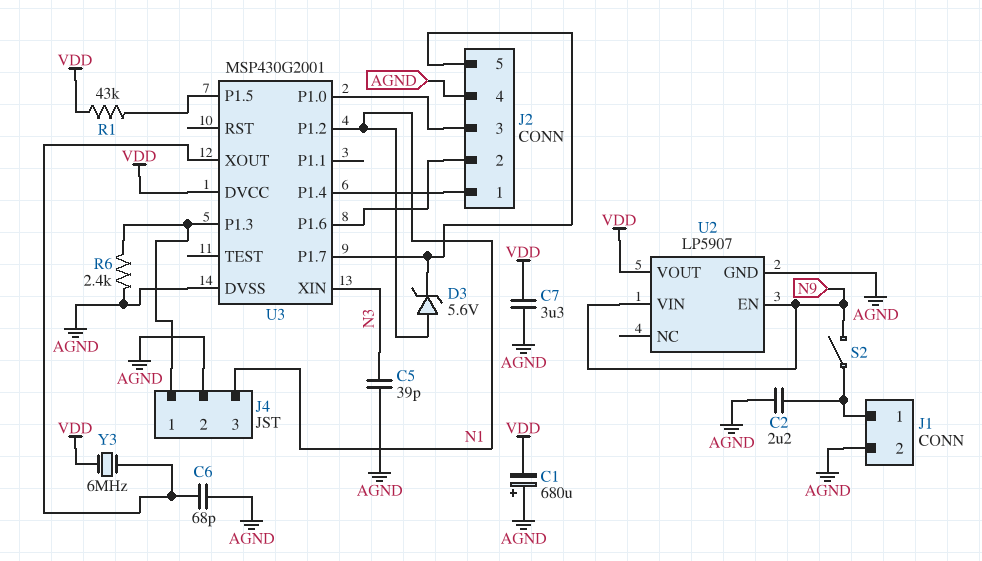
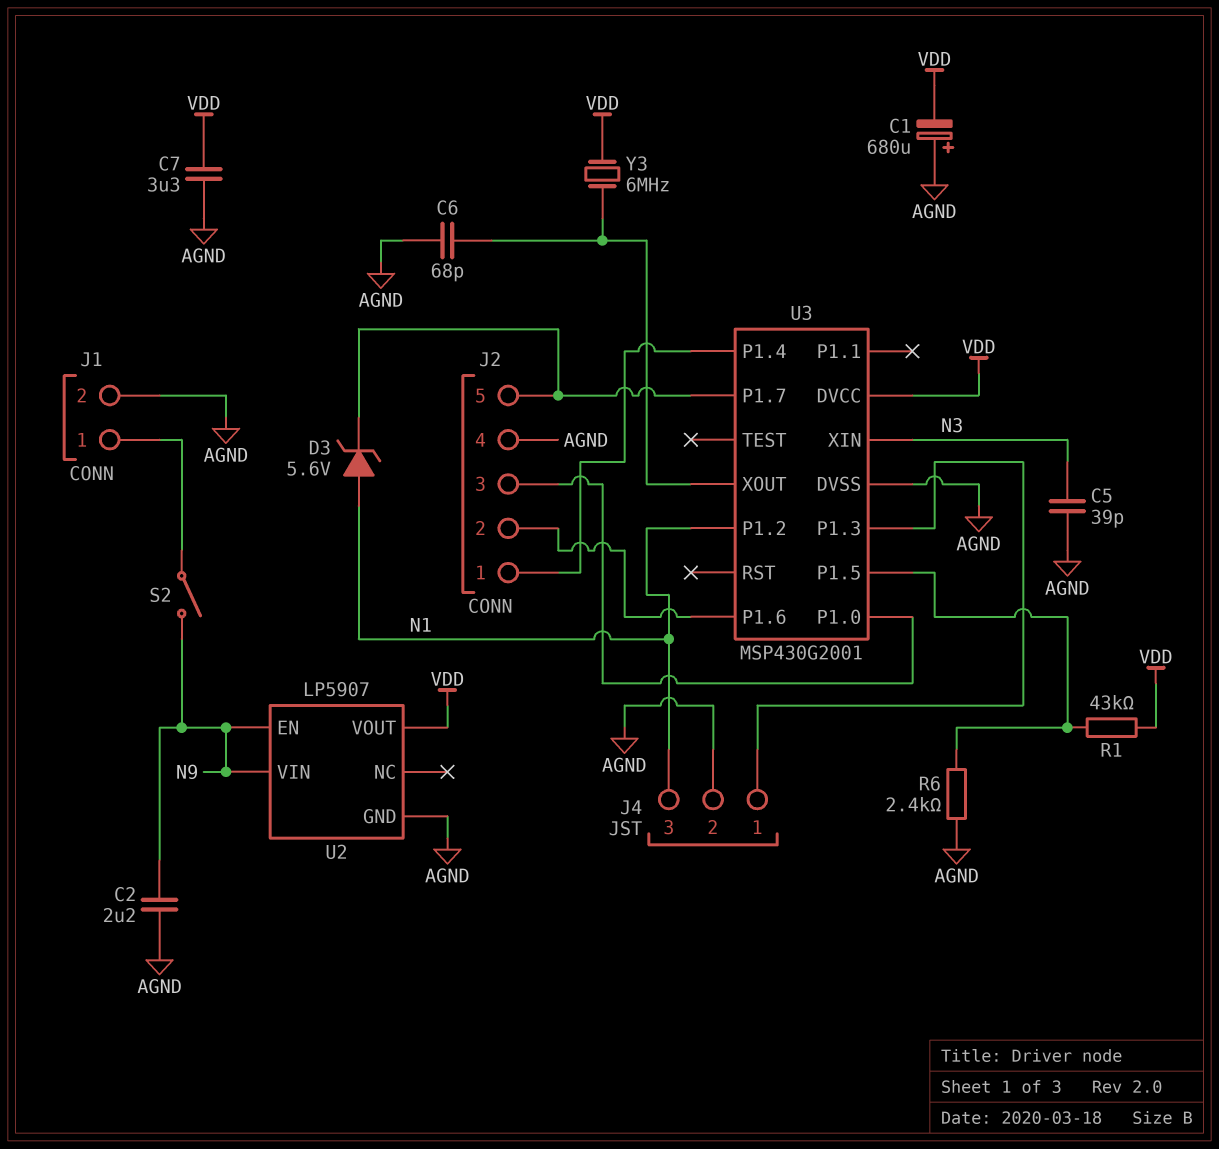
C2: 2.2uF (AGND, J1/1) -> 2.2uF (AGND, N9)
R6: 2.4k (AGND, J4/1) -> 2.4k (AGND, U3/P1.5)

